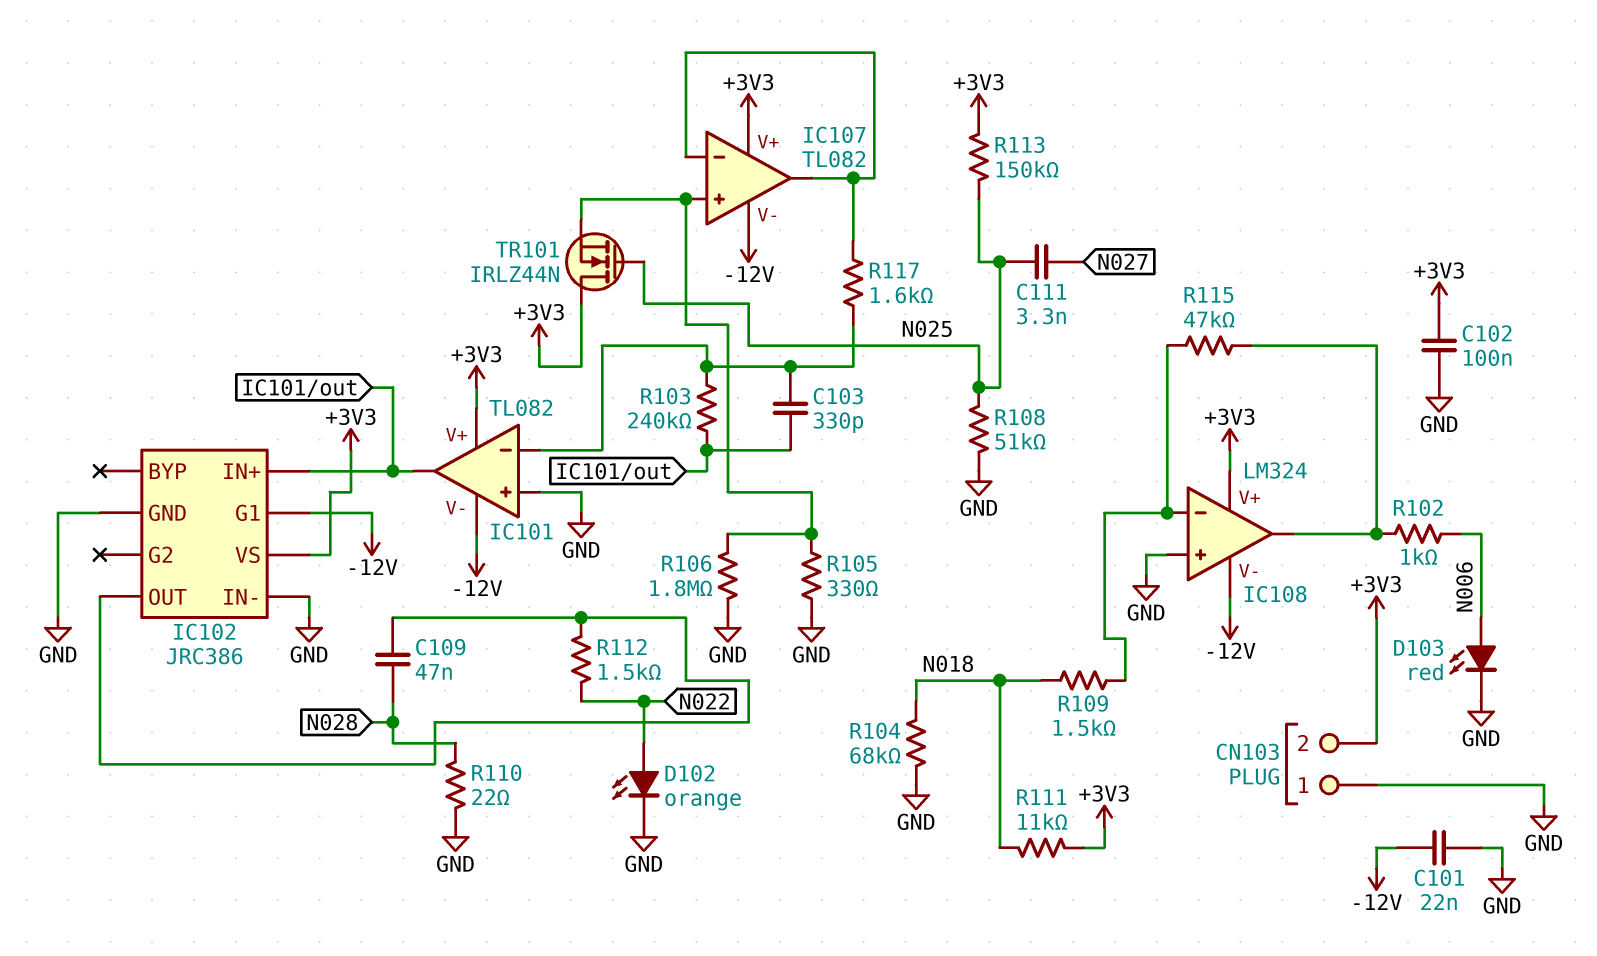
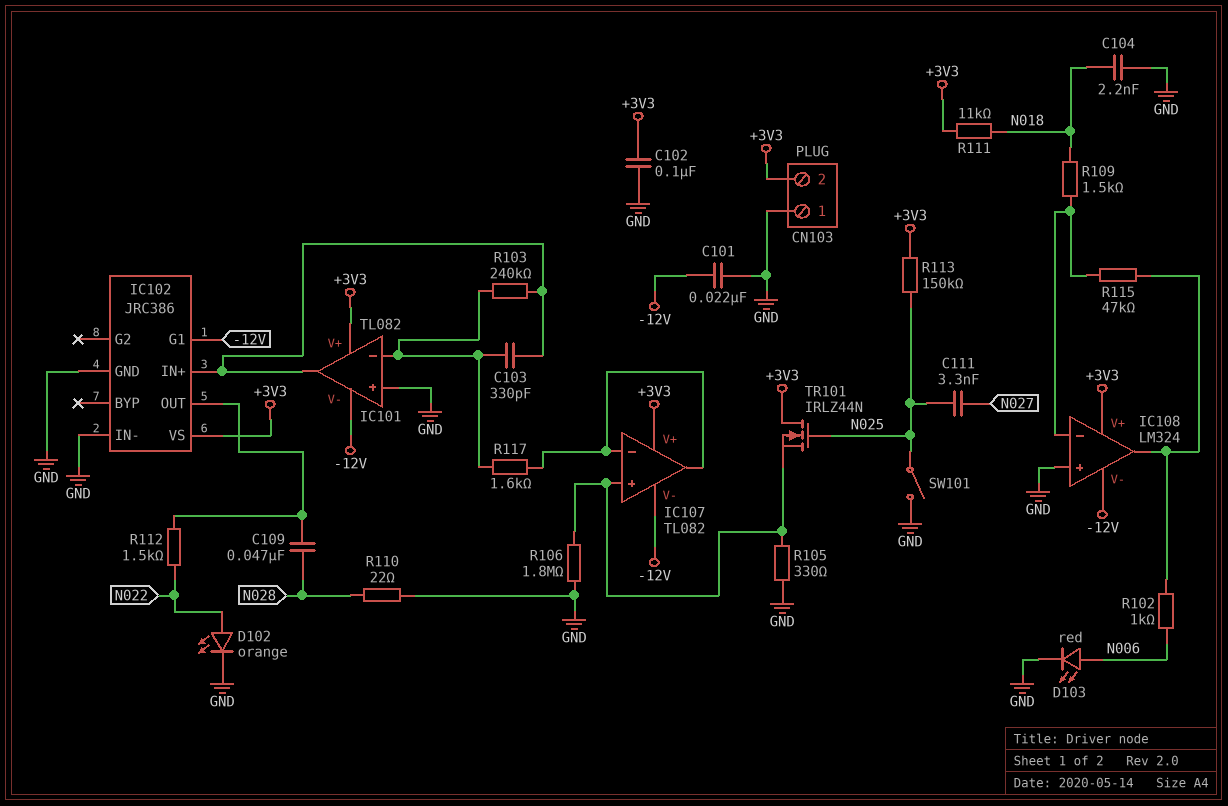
C104: none -> 2.2nF (GND, N018)
R104: 68k (GND, N018) -> none
R108: 51k (GND, N025) -> none
SW101: none -> switch (GND, N025)

